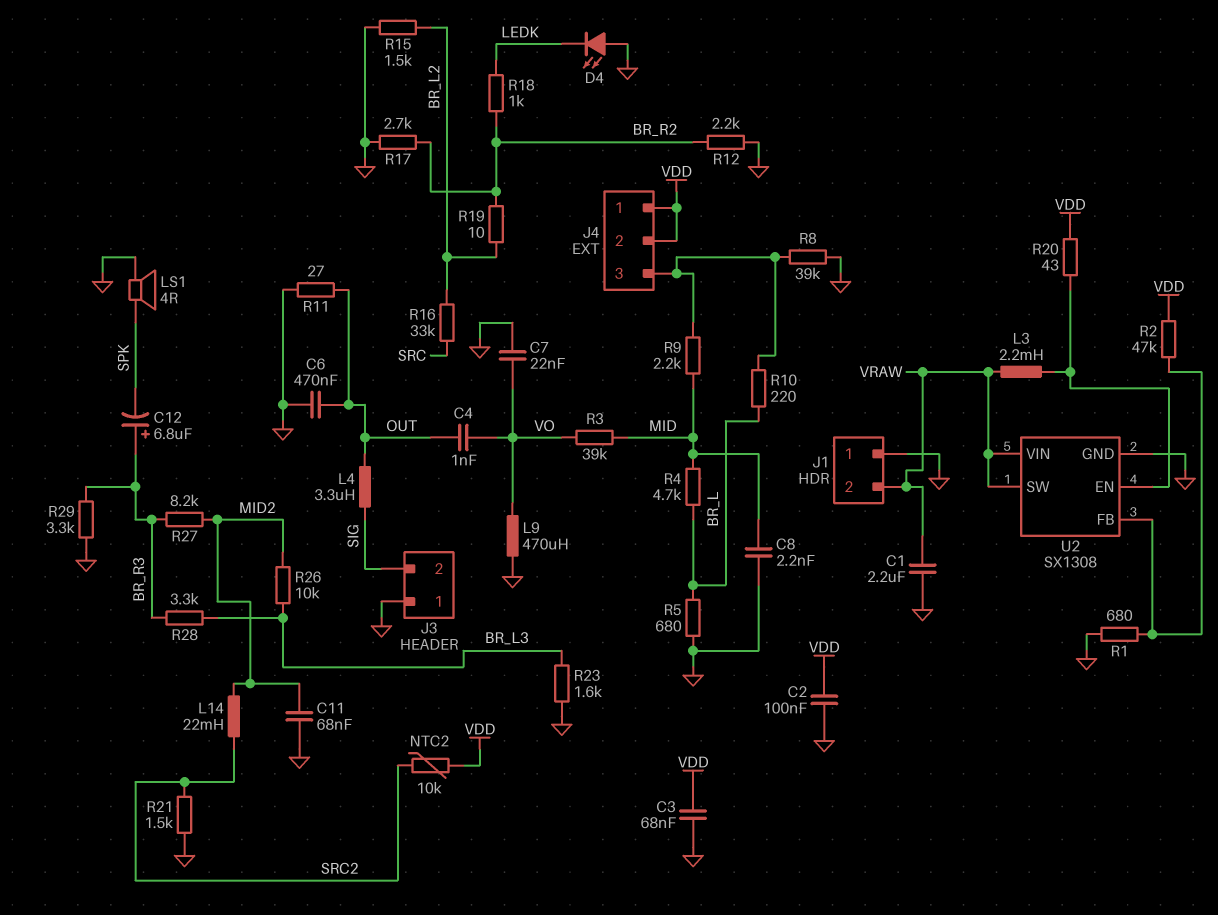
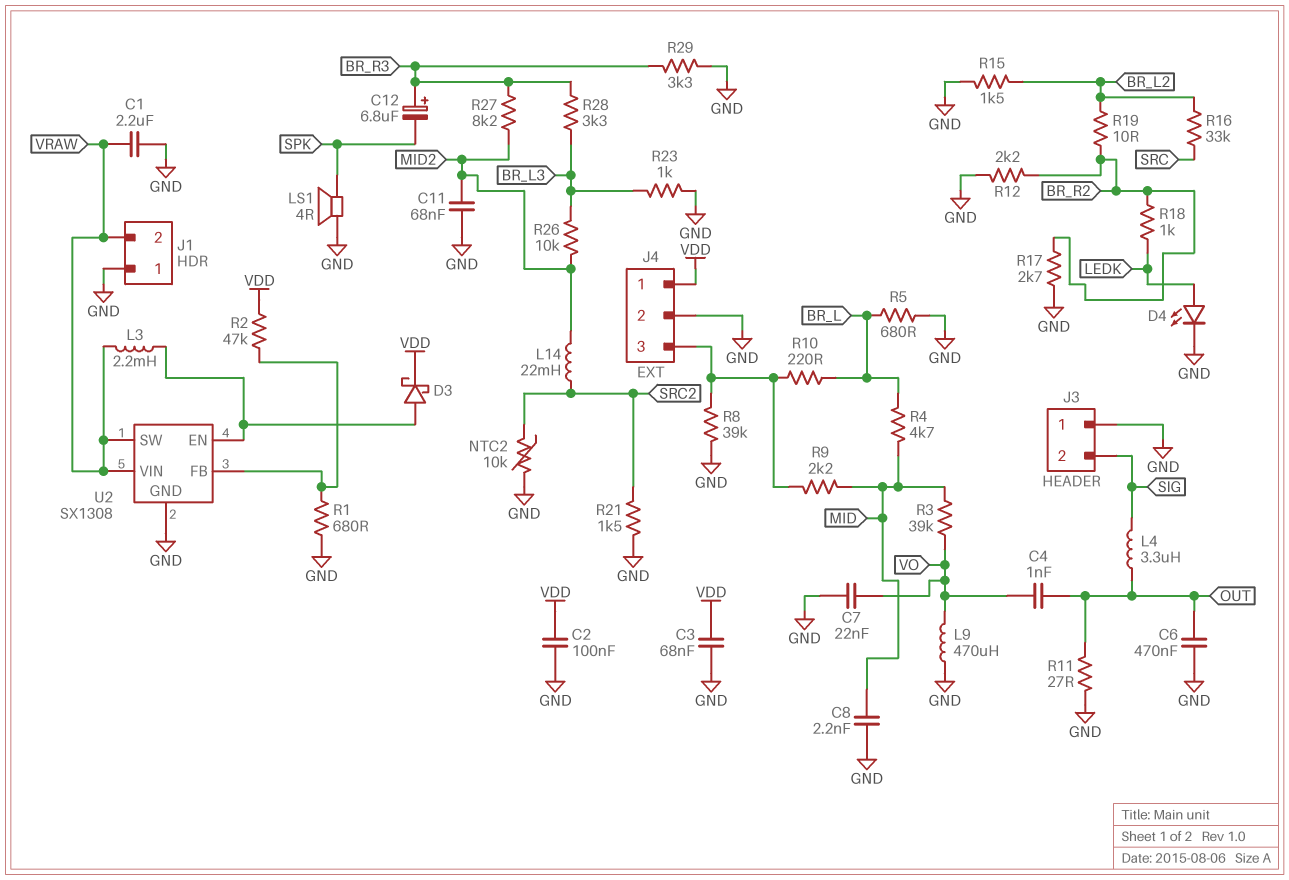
D3: none -> schottky (A U2/EN, K VDD)
D4: LED (A GND, K LEDK) -> LED (A LEDK, K GND)
J4 pin 2: VDD -> GND
NTC2: 10k (SRC2, VDD) -> 10k (GND, SRC2)
R20: 43 (U2/EN, VDD) -> none
R23: 1.6k (BR_L3, GND) -> 1k (BR_L3, GND)

